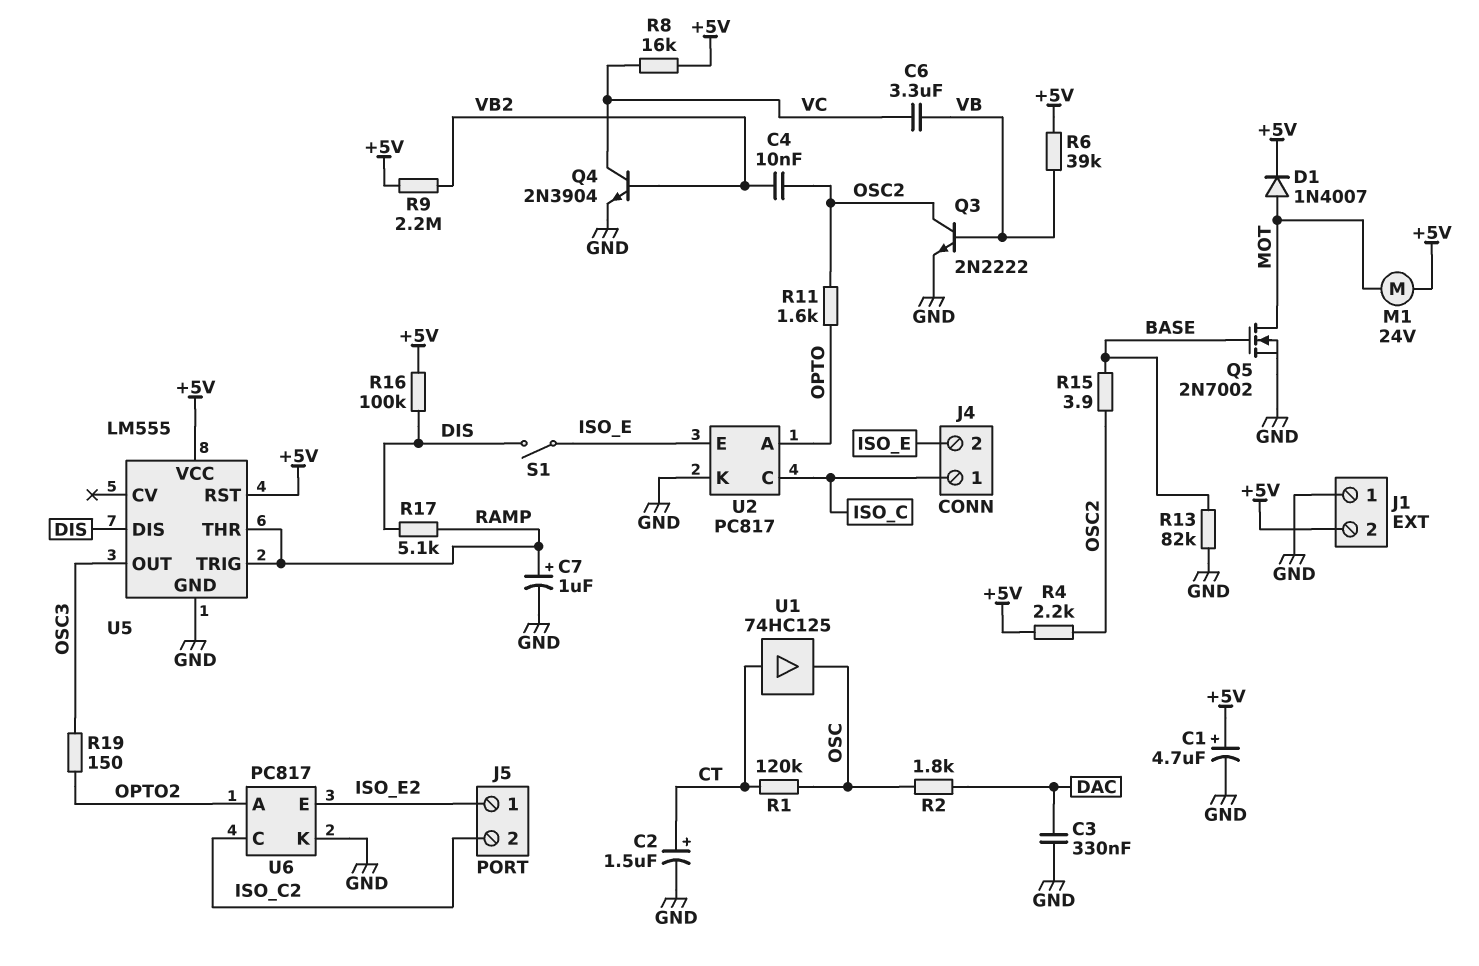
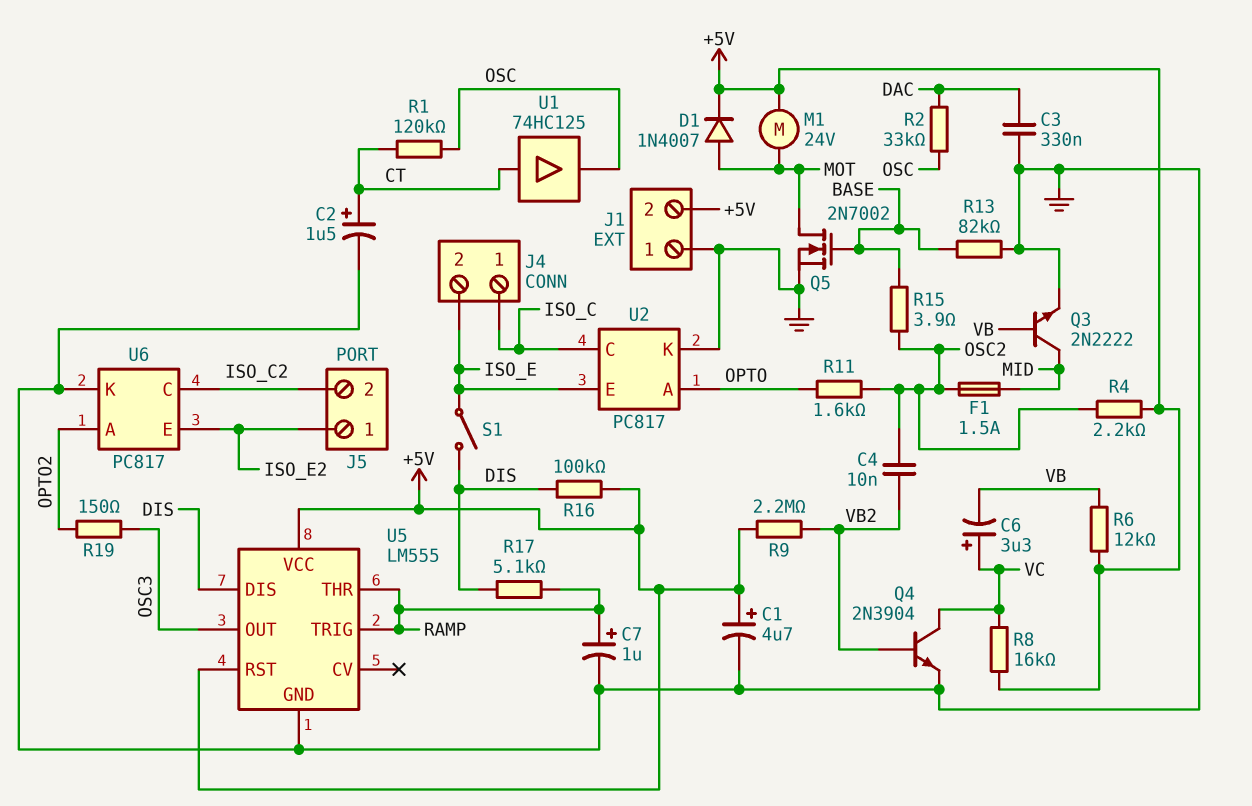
C6: 3.3uF (VB, VC) -> 3.3uF (plus VC, minus VB)
F1: none -> 1.5A (MID, OSC2)
Q3: NPN 2N2222 (B VB, C OSC2, E GND) -> NPN 2N2222 (B VB, C MID, E GND)
R2: 1.8k (DAC, OSC) -> 33k (DAC, OSC)
R6: 39k (+5V, VB) -> 12k (+5V, VB)

